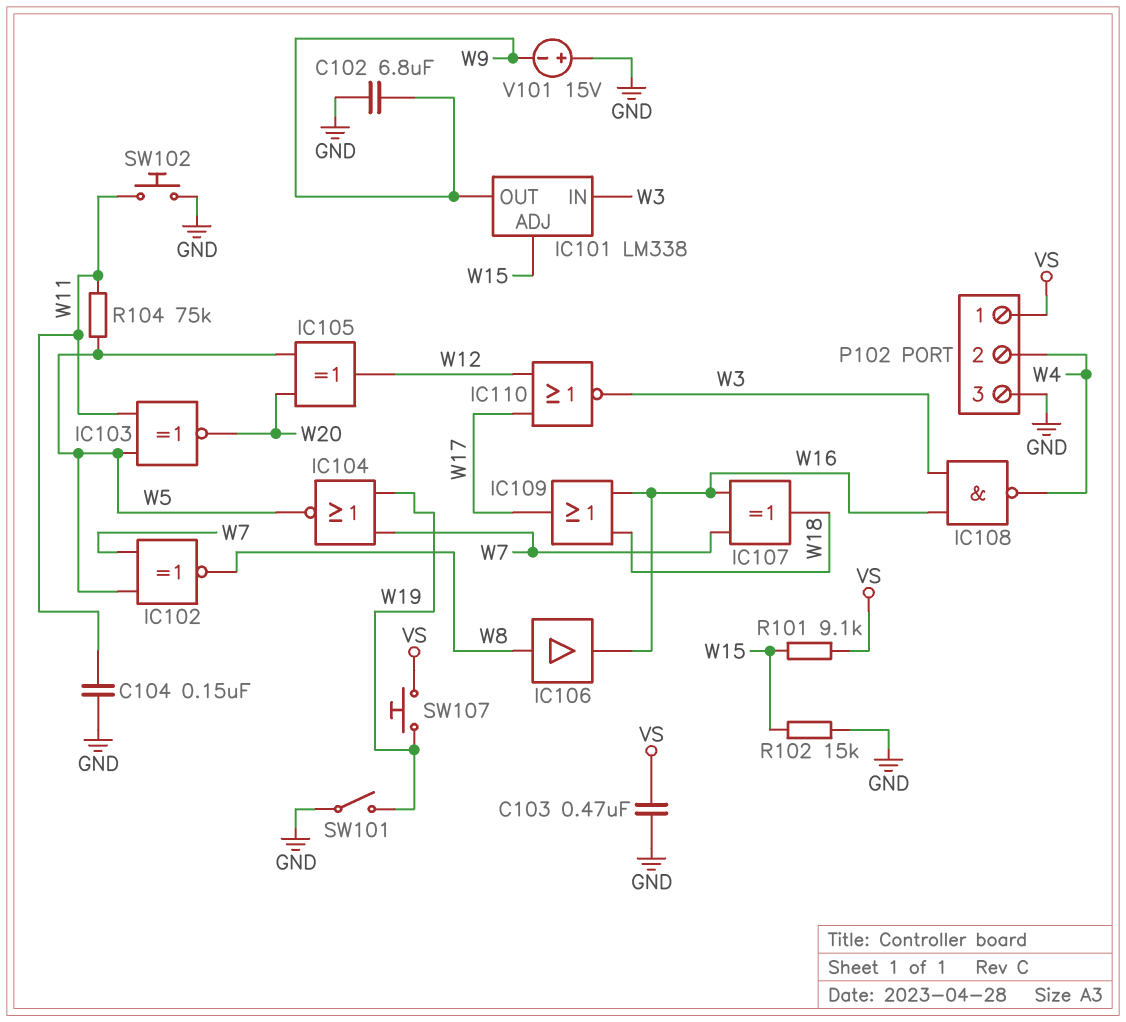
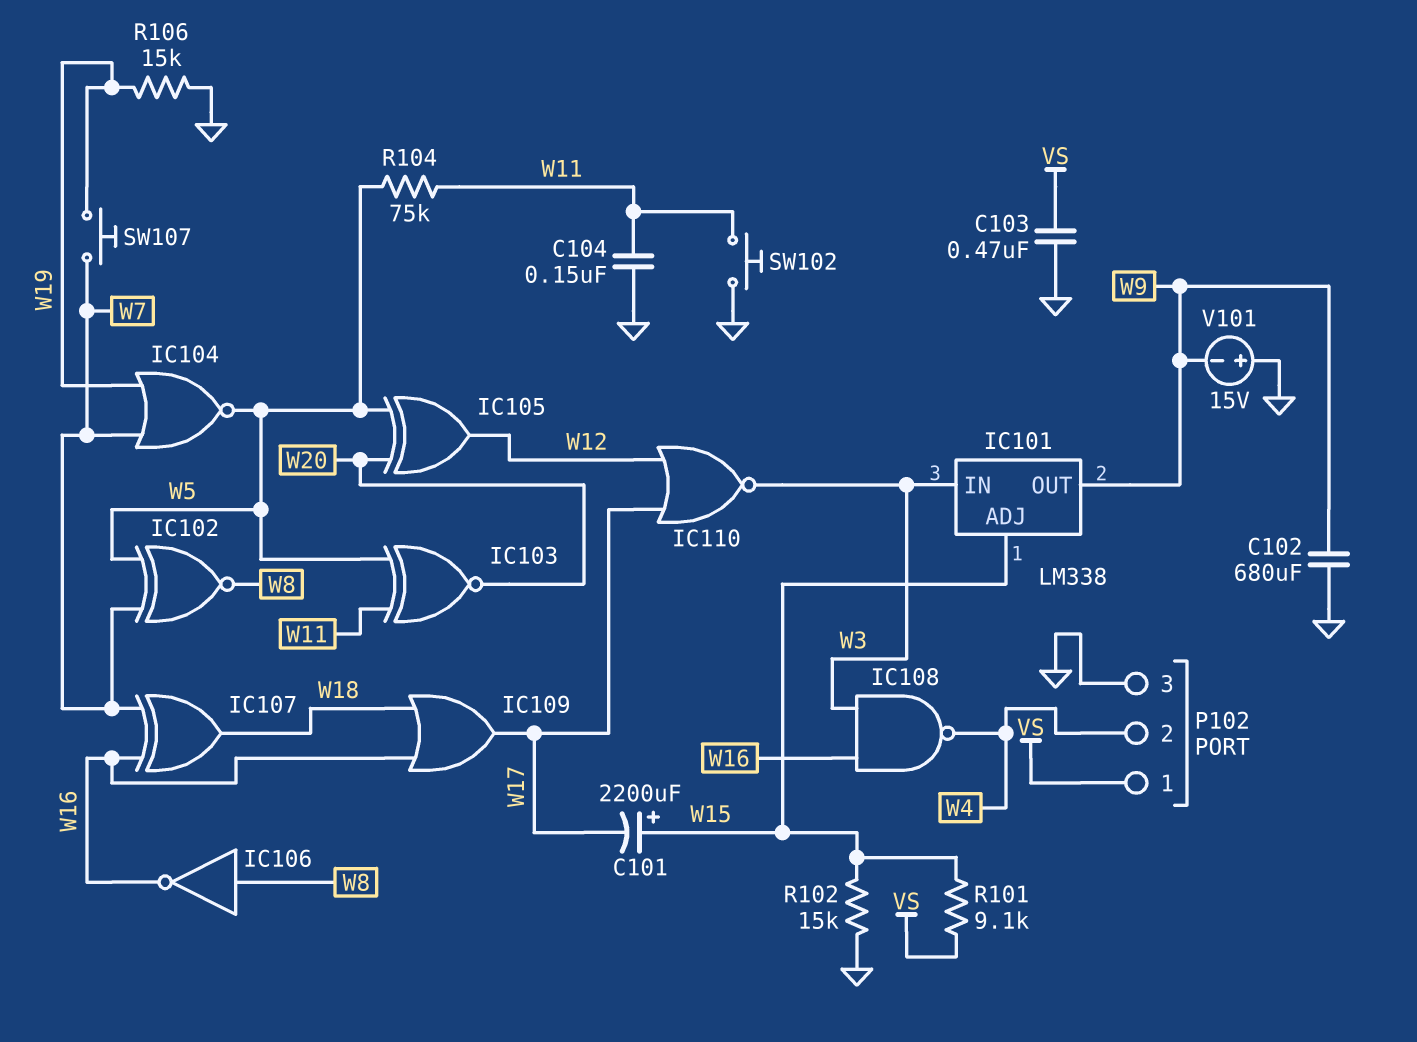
C101: none -> 2200uF (plus W15, minus W17)
C102: 6.8uF (GND, W9) -> 680uF (GND, W9)
IC106: buffer (in W8, out W16) -> NOT (in W8, out W16)
R106: none -> 15k (GND, W19)
SW101: switch (GND, W19) -> none
SW107: button (VS, W19) -> button (W7, W19)

